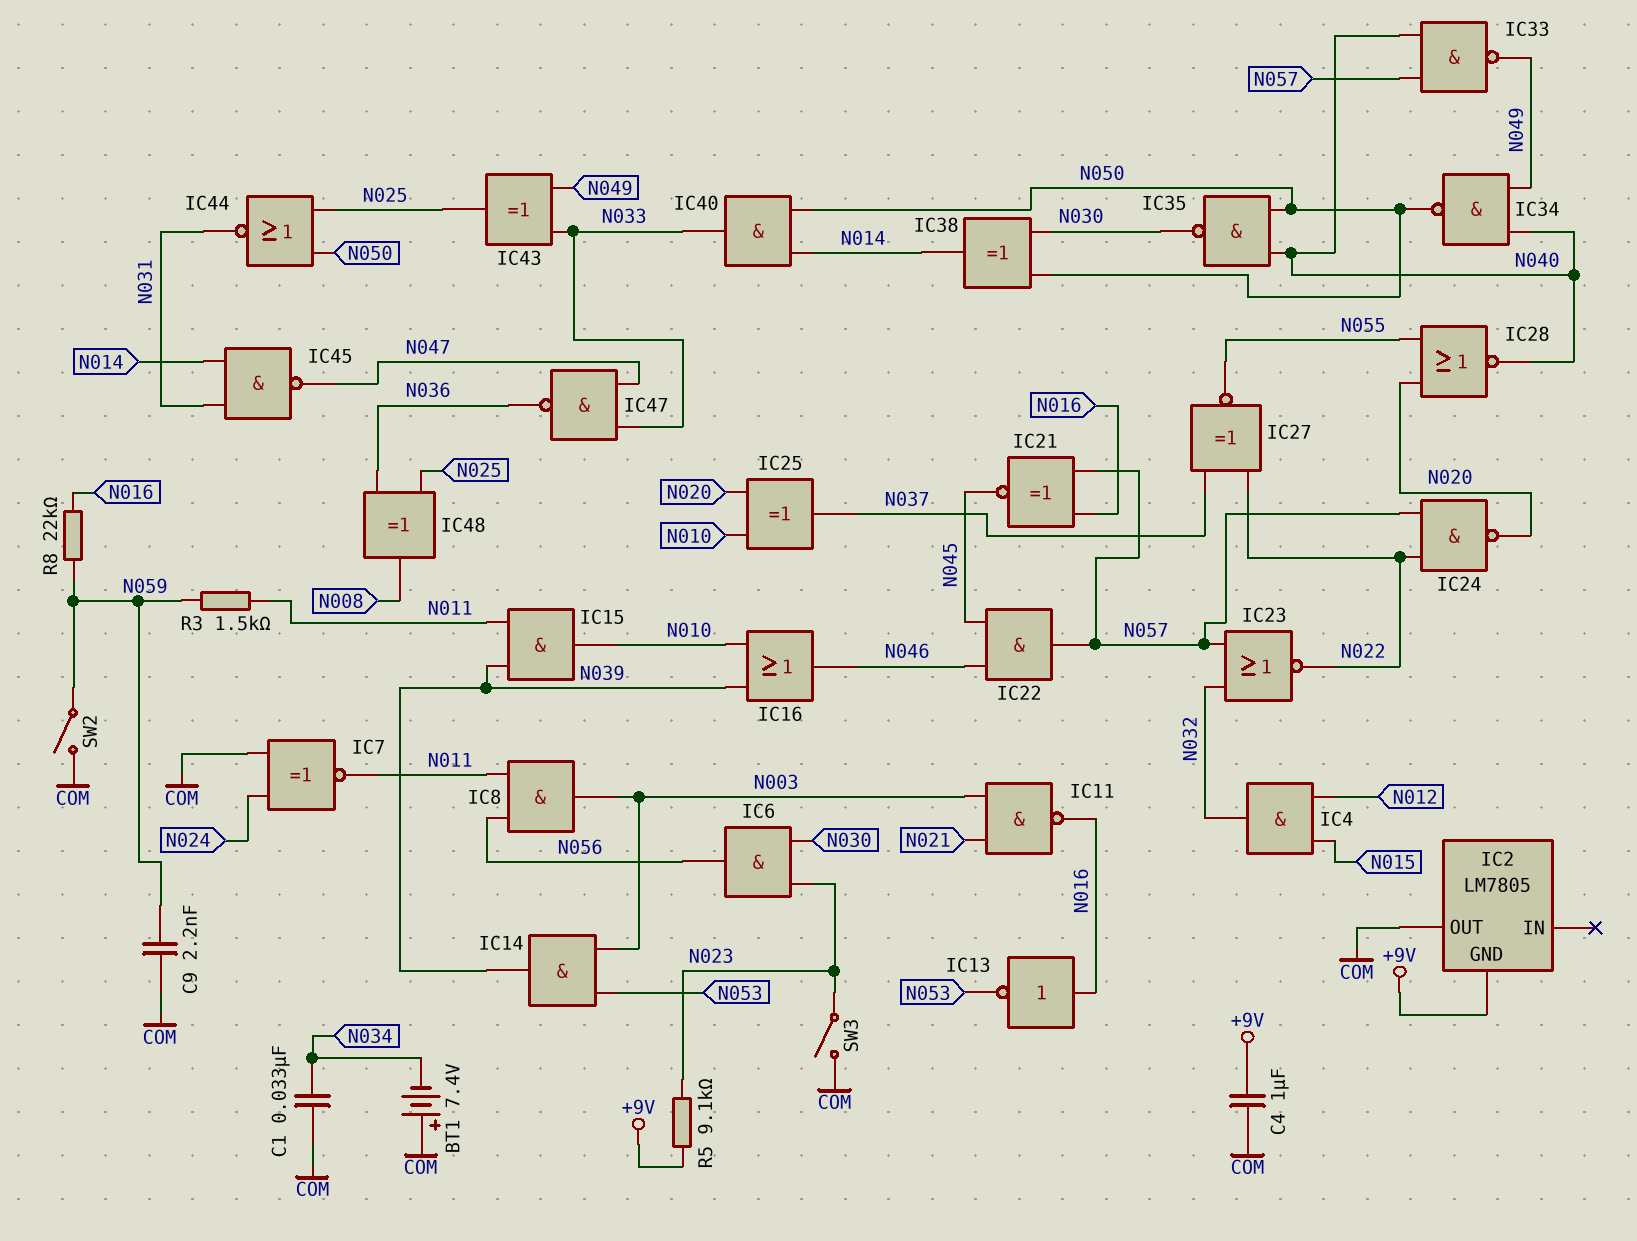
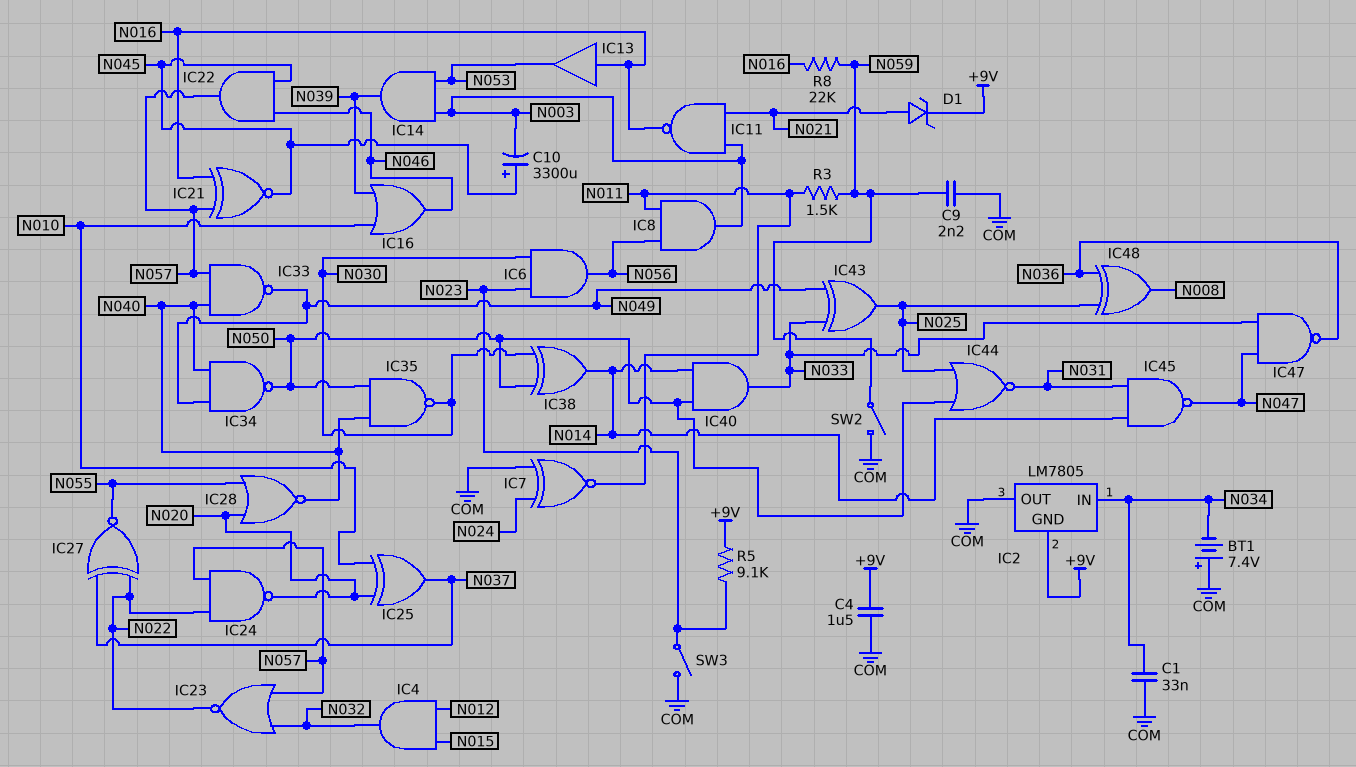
C4: 1uF (+9V, COM) -> 1.5uF (+9V, COM)
C10: none -> 3300uF (plus N045, minus N003)
D1: none -> zener (A N021, K +9V)
IC2 pin IN: none -> N034
IC13: NOT (in N016, out N053) -> buffer (in N016, out N053)
IC15: AND (in N011, in N039, out N010) -> none

